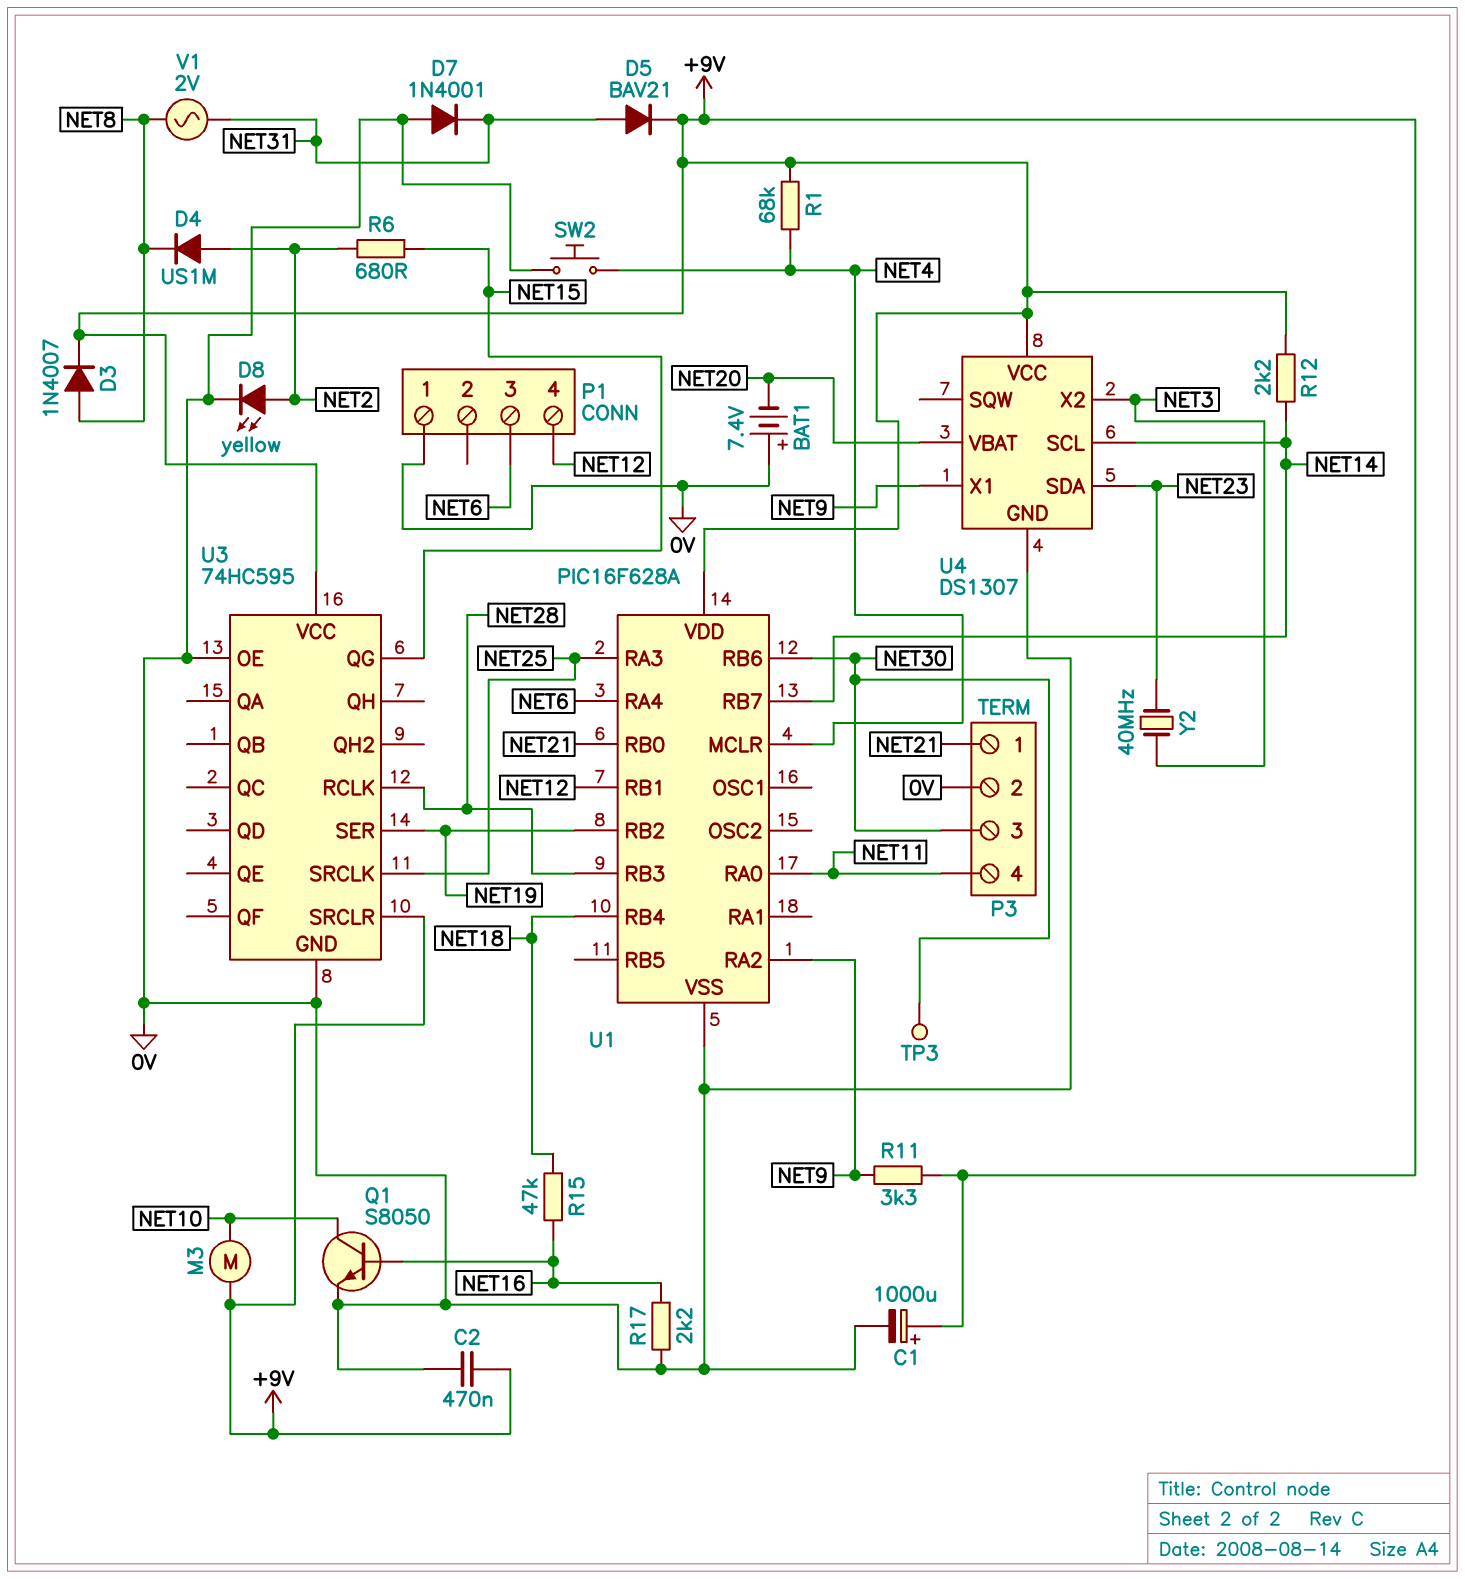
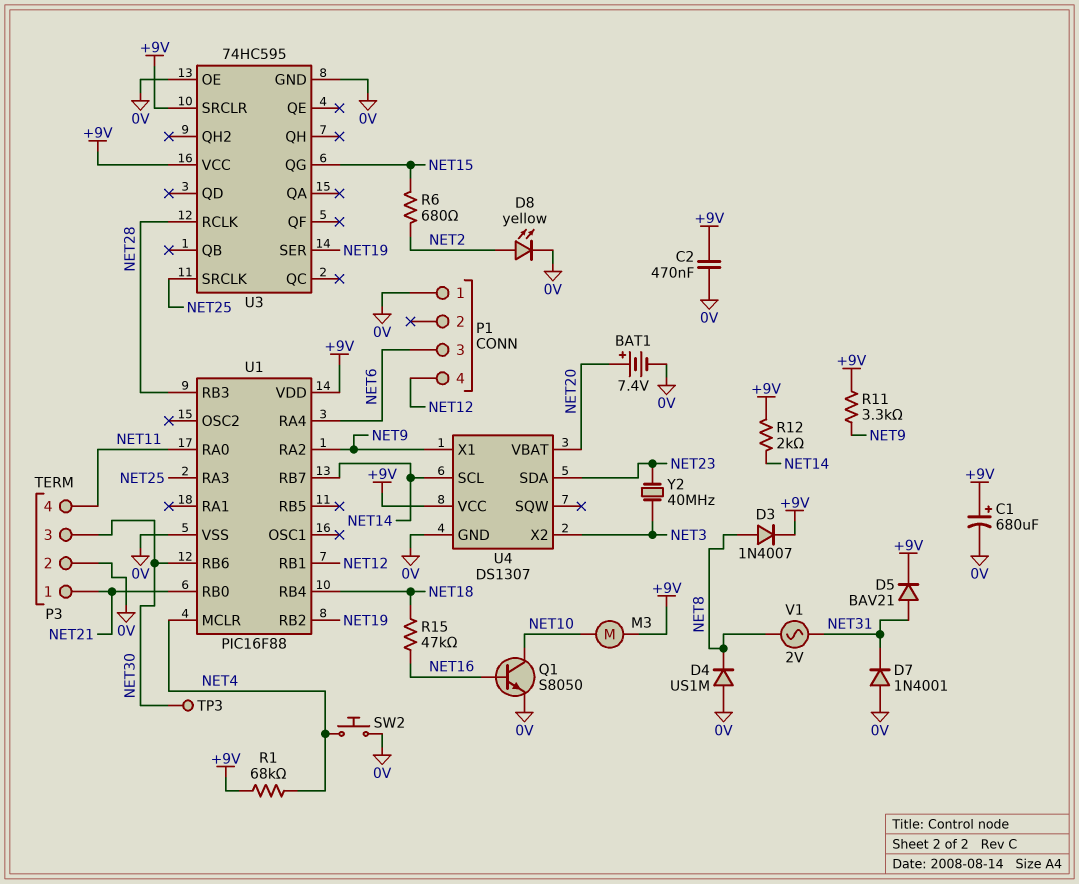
BAT1: 7.4V (plus 0V, minus NET20) -> 7.4V (plus NET20, minus 0V)
C1: 1000uF (plus +9V, minus 0V) -> 680uF (plus +9V, minus 0V)
D4: diode US1M (A NET2, K NET8) -> diode US1M (A 0V, K NET8)
R12: 2.2k (+9V, NET14) -> 2k (+9V, NET14)
R17: 2.2k (0V, NET16) -> none
U1: PIC16F628A -> PIC16F88

